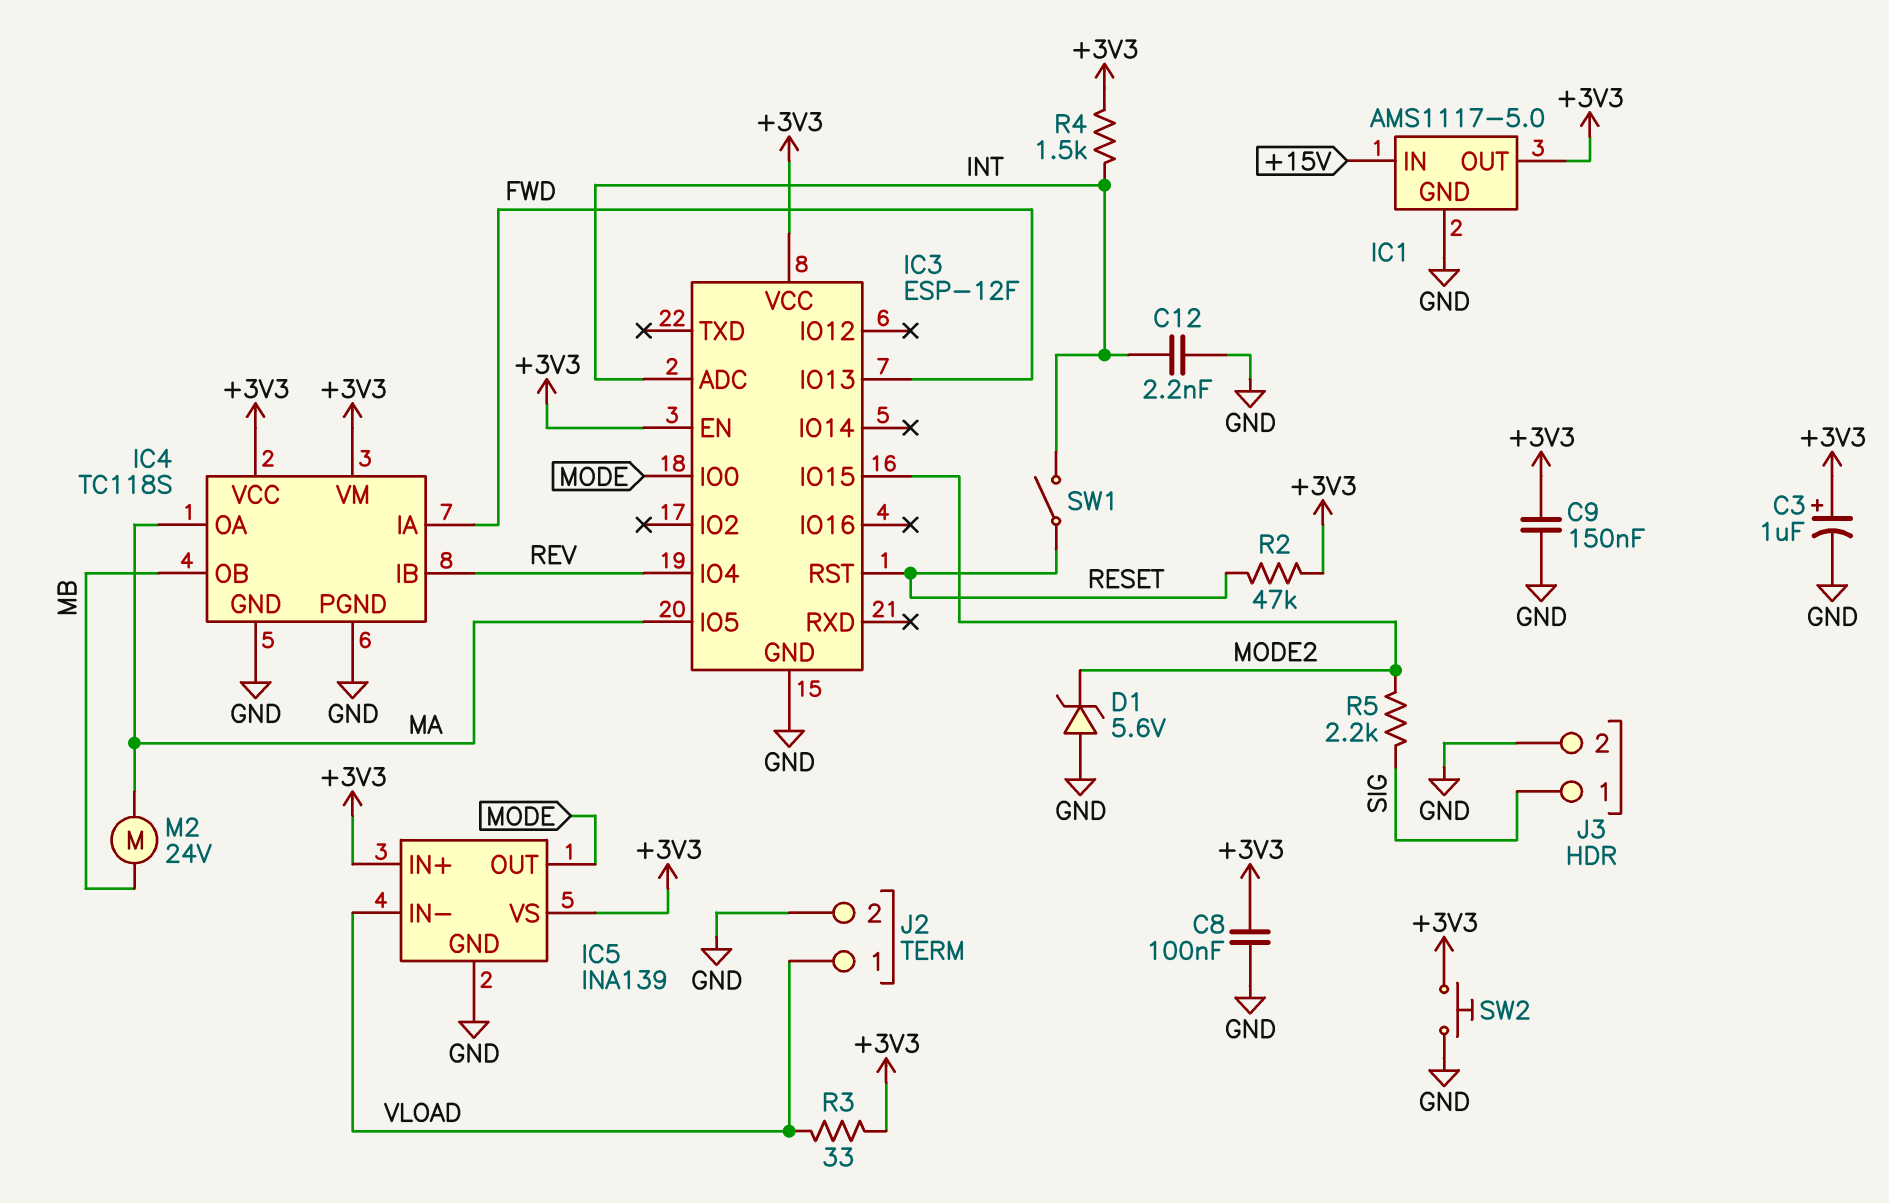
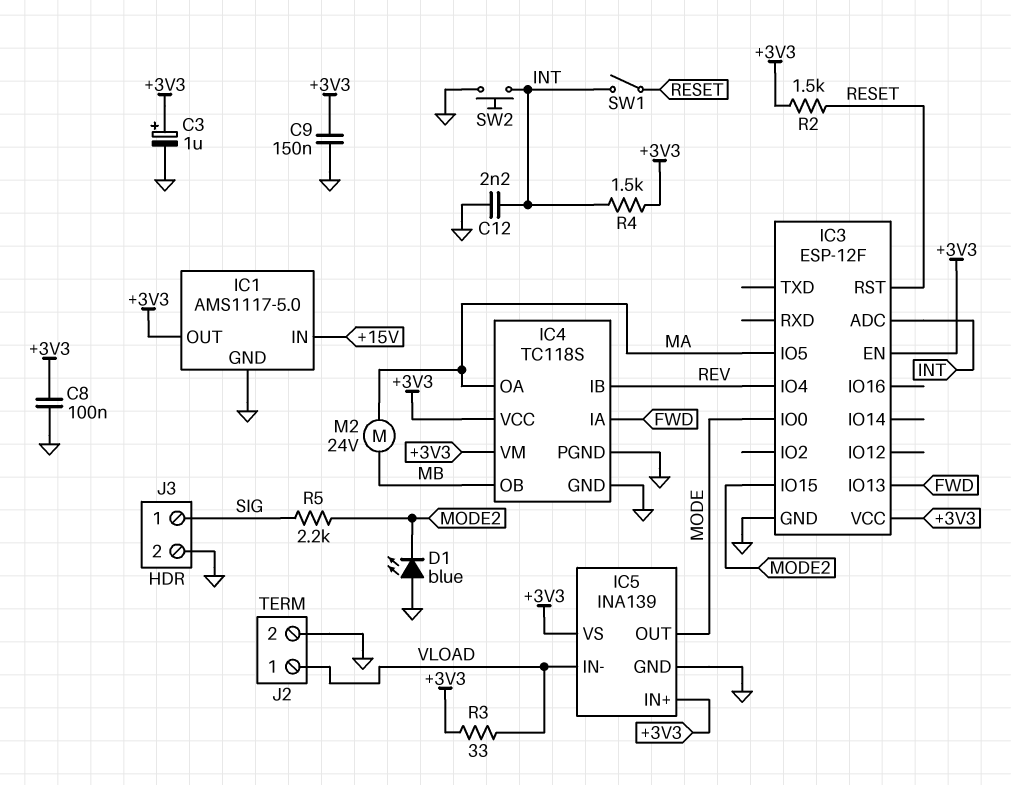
D1: zener 5.6V (A GND, K MODE2) -> LED blue (A GND, K MODE2)
R2: 47k (+3V3, RESET) -> 1.5k (+3V3, RESET)
SW2: button (+3V3, GND) -> button (GND, INT)

